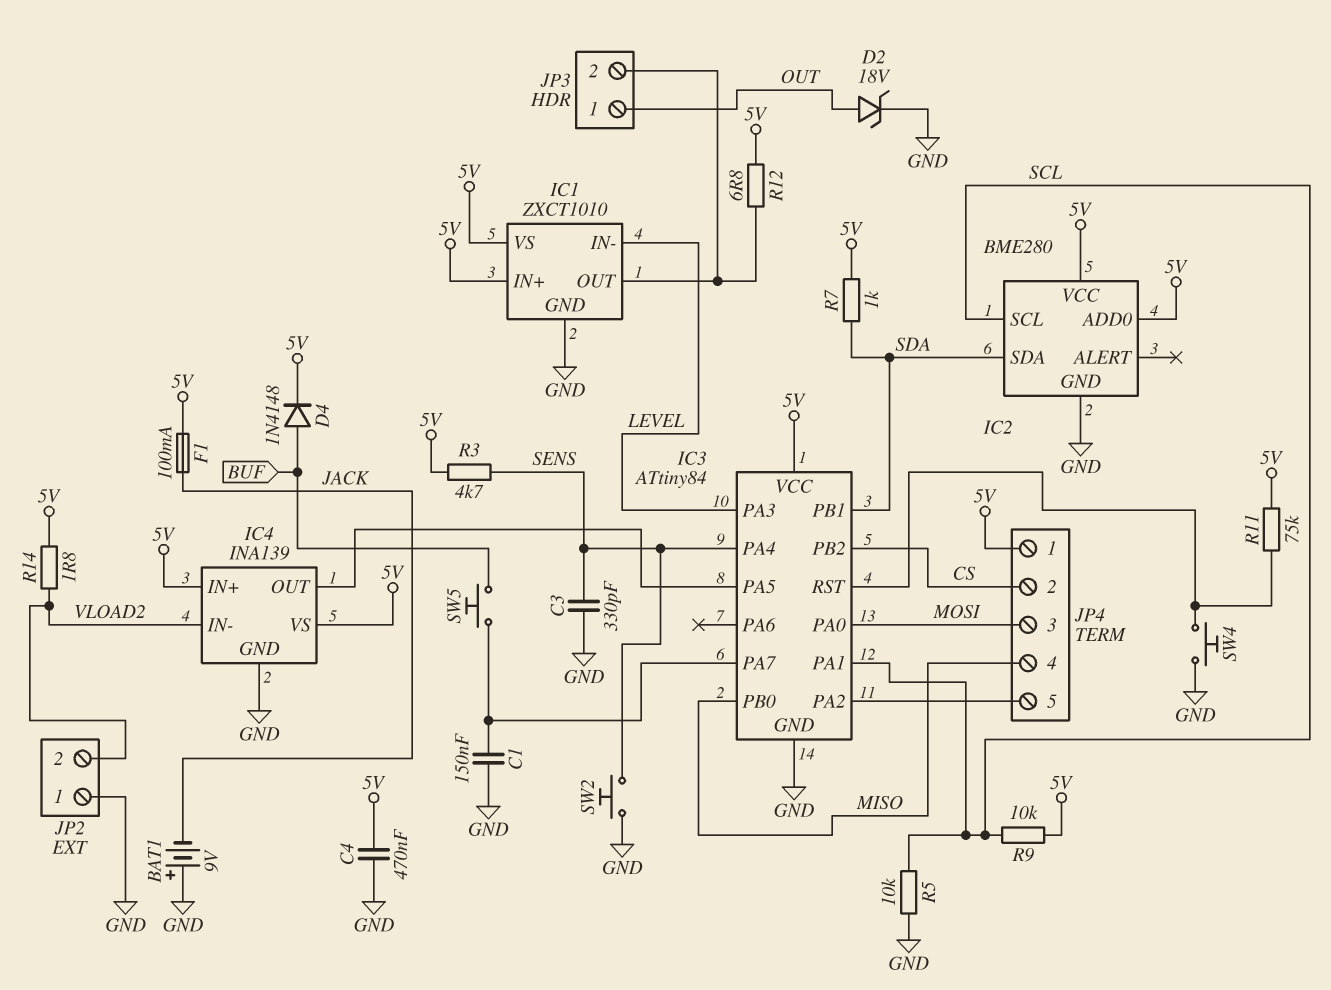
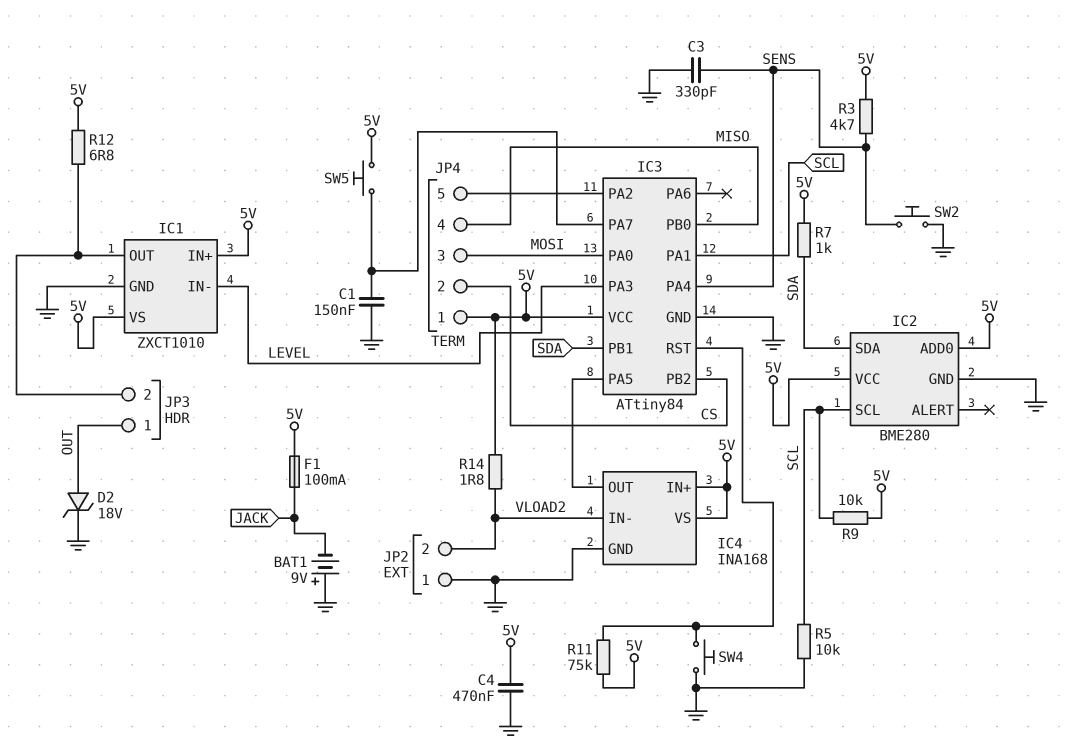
D4: diode 1N4148 (A BUF, K 5V) -> none
IC4: INA139 -> INA168
SW5: button (BUF, IC3/PA7) -> button (5V, IC3/PA7)

